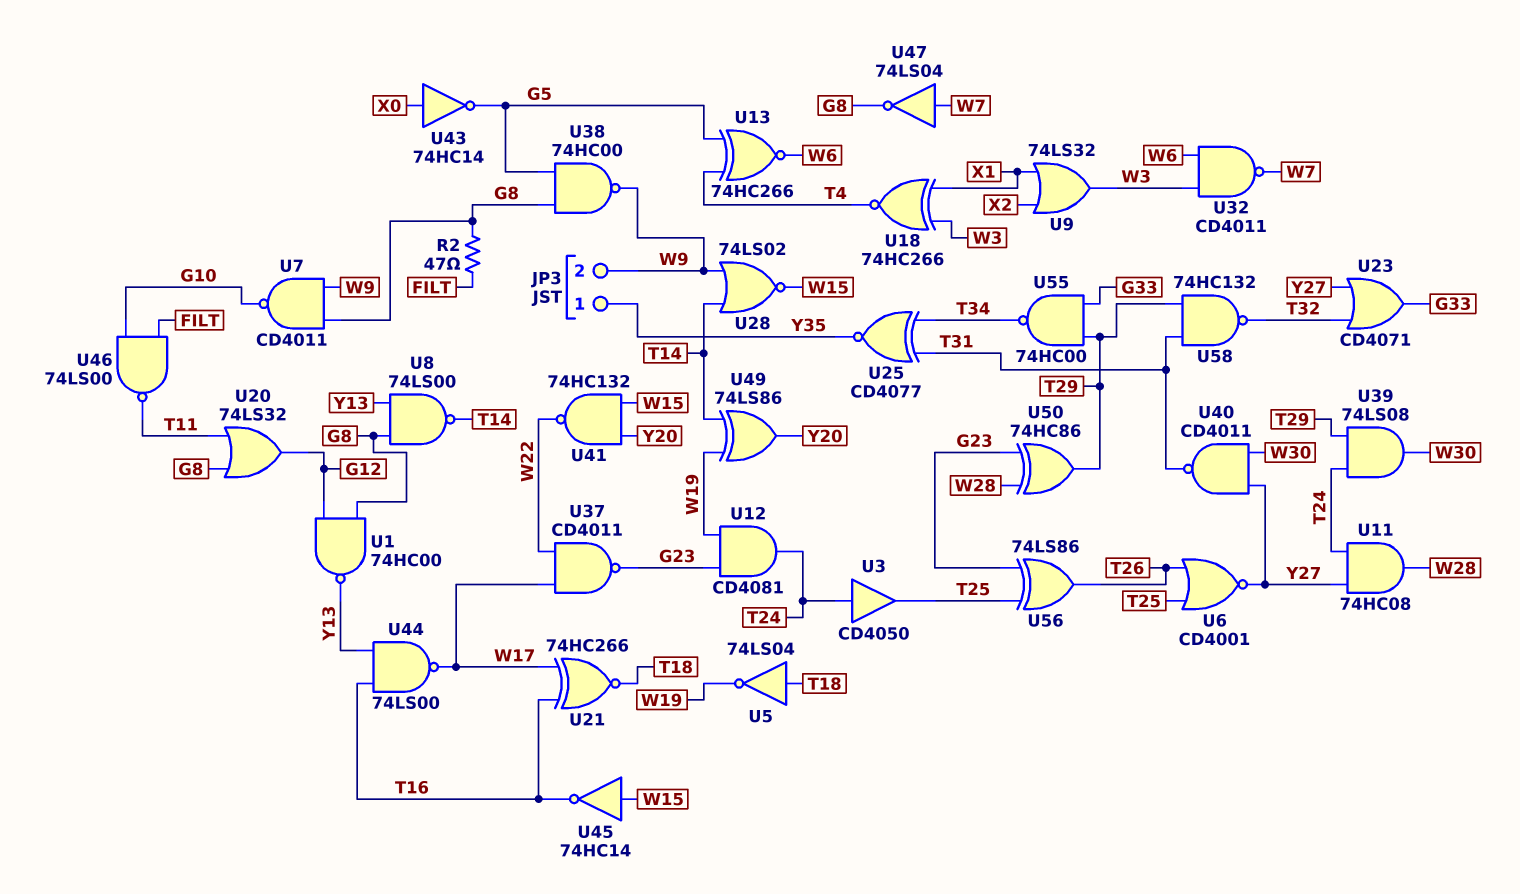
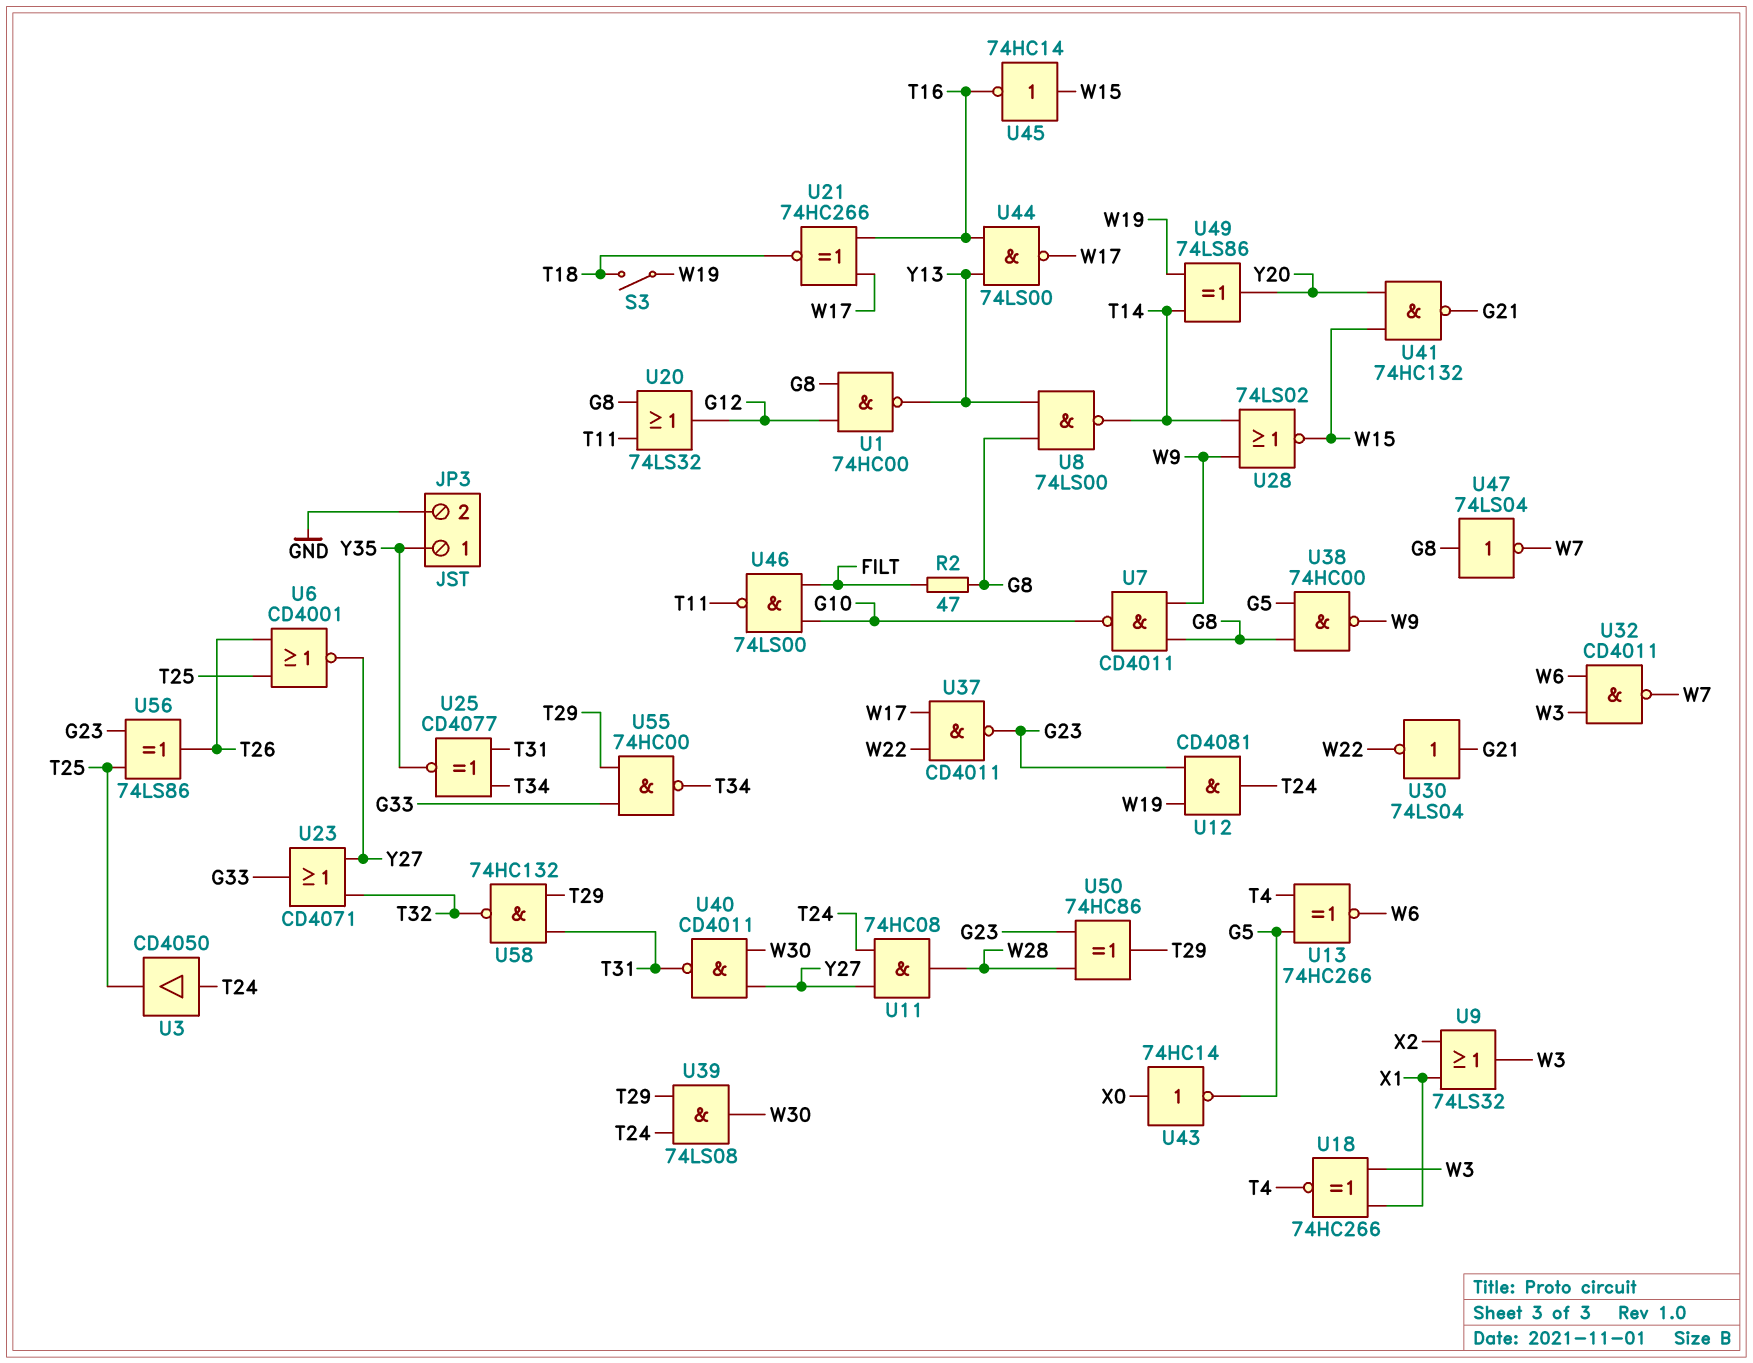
JP3 pin 2: W9 -> GND
S3: none -> switch (T18, W19)
U5: NOT 74LS04 (in T18, out W19) -> none
U30: none -> NOT 74LS04 (in G21, out W22)
U41: NAND 74HC132 (in W15, in Y20, out W22) -> NAND 74HC132 (in W15, in Y20, out G21)
U47: NOT 74LS04 (in W7, out G8) -> NOT 74LS04 (in G8, out W7)

